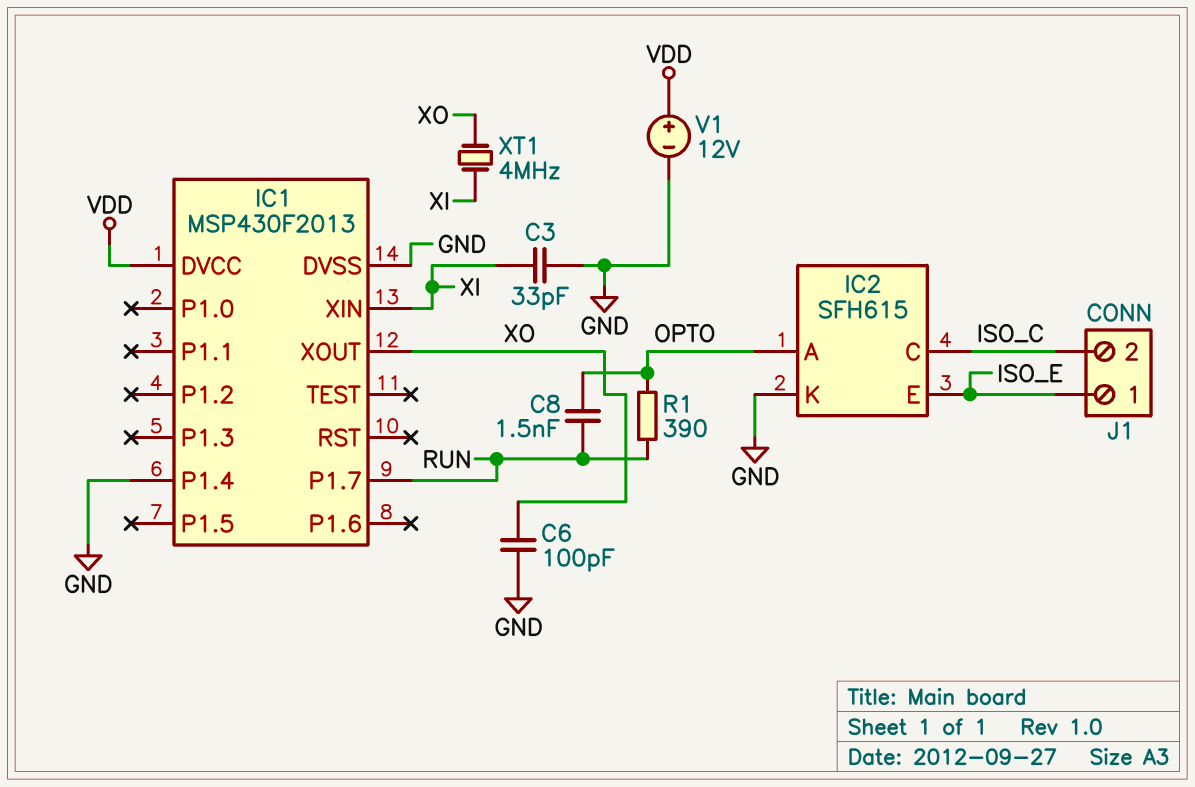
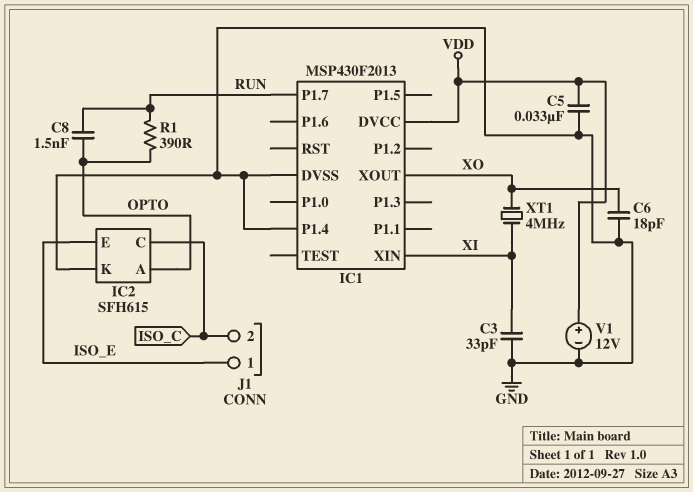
C5: none -> 33nF (GND, VDD)
C6: 100pF (GND, XO) -> 18pF (GND, XO)

